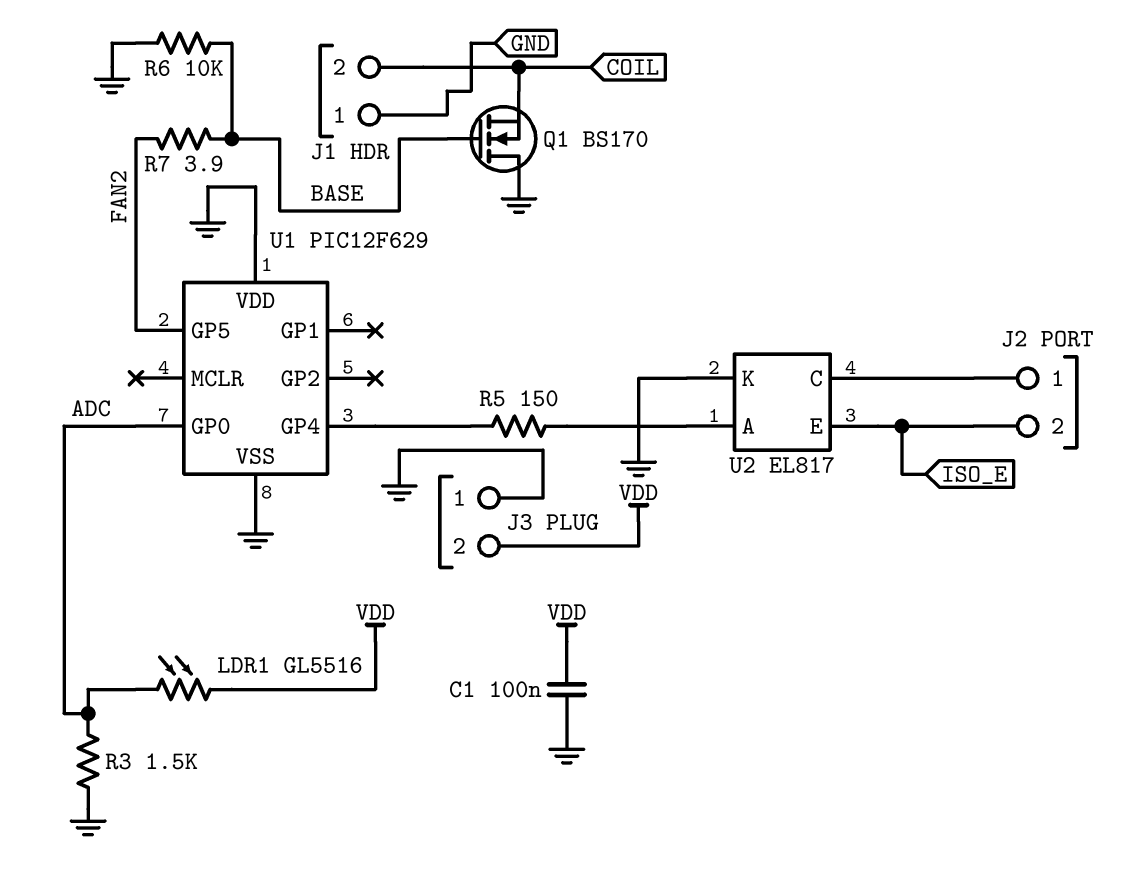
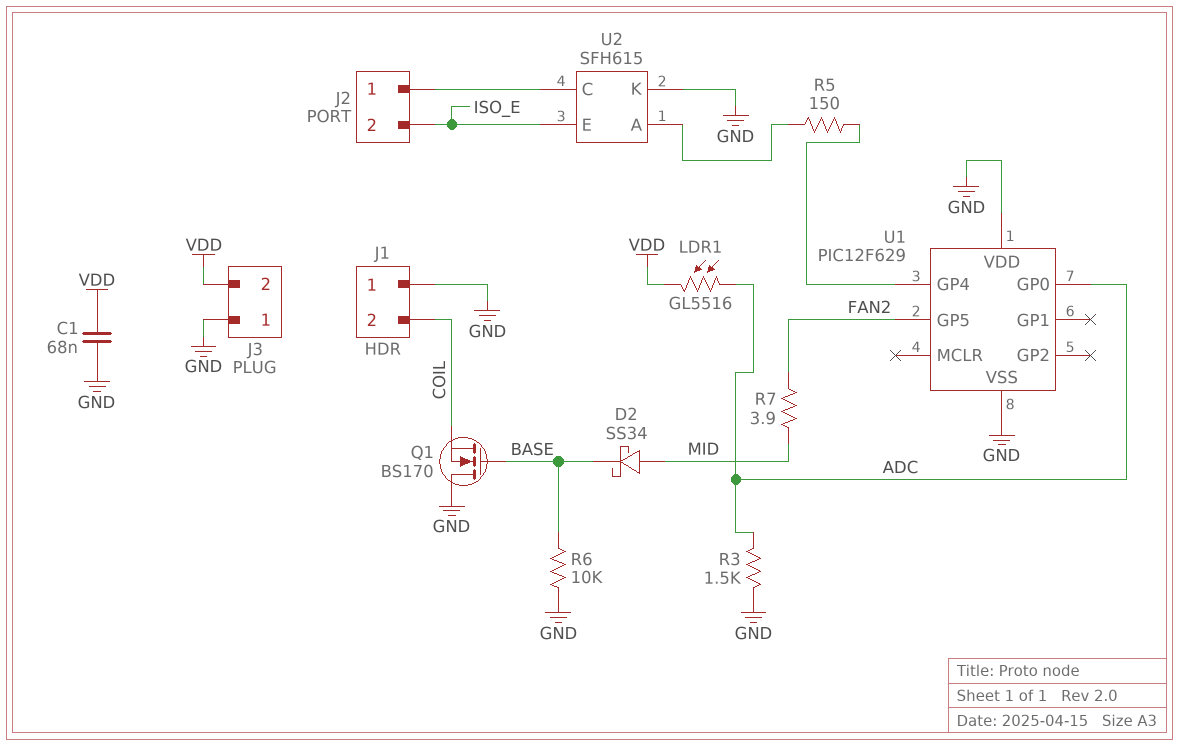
C1: 100nF (GND, VDD) -> 68nF (GND, VDD)
D2: none -> schottky SS34 (A MID, K BASE)
R7: 3.9 (BASE, FAN2) -> 3.9 (FAN2, MID)
U2: EL817 -> SFH615

